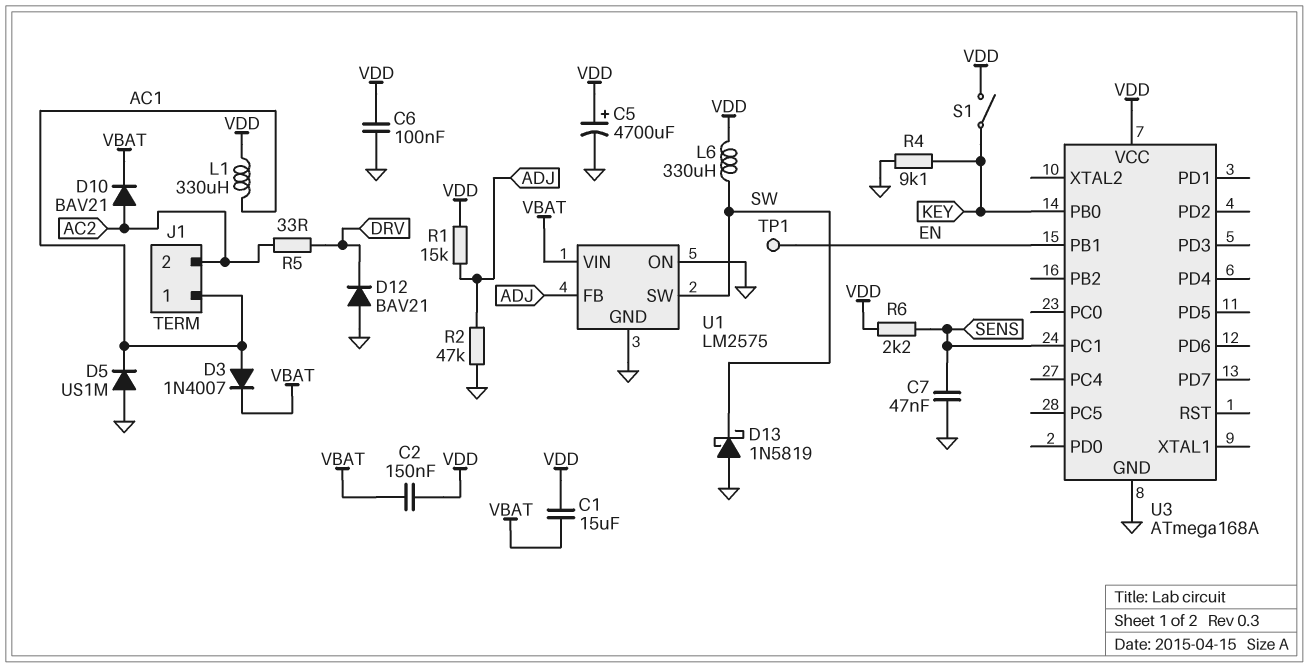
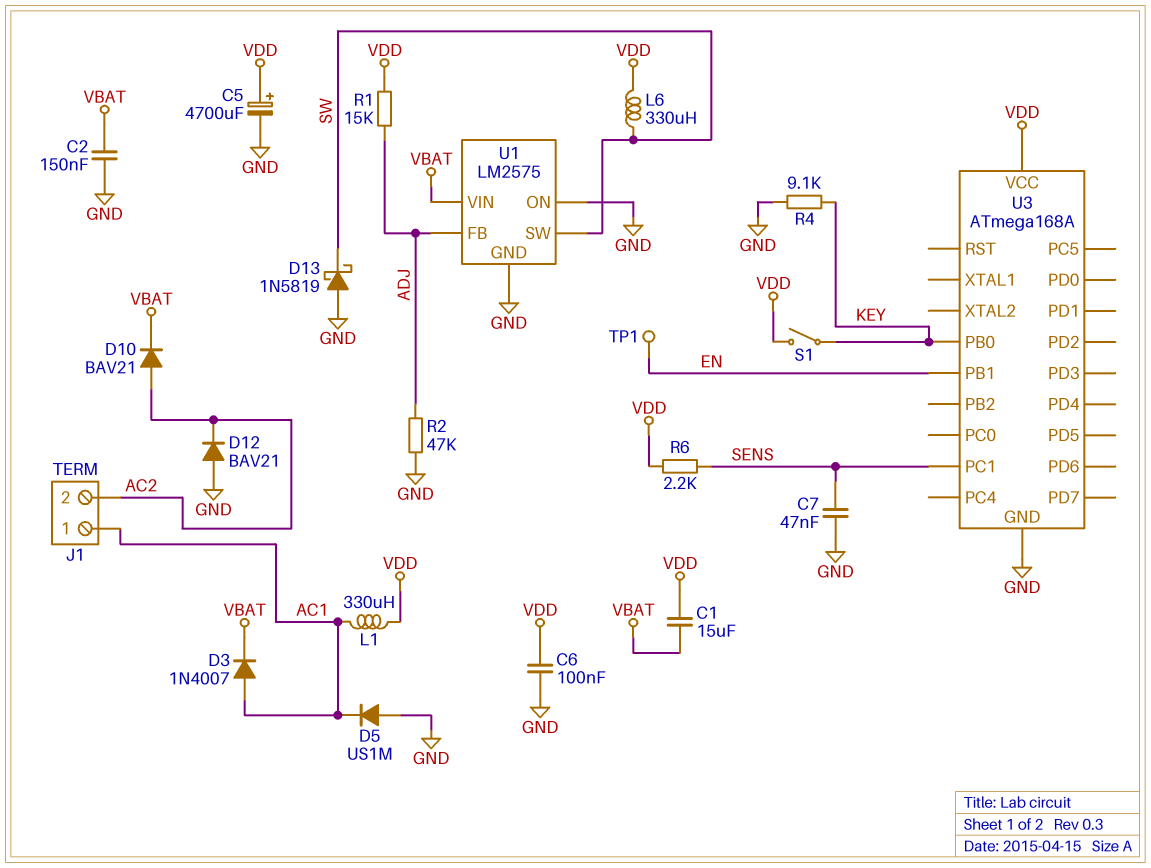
C2: 150nF (VBAT, VDD) -> 150nF (GND, VBAT)
D12: diode BAV21 (A GND, K DRV) -> diode BAV21 (A GND, K AC2)
R5: 33 (AC2, DRV) -> none

